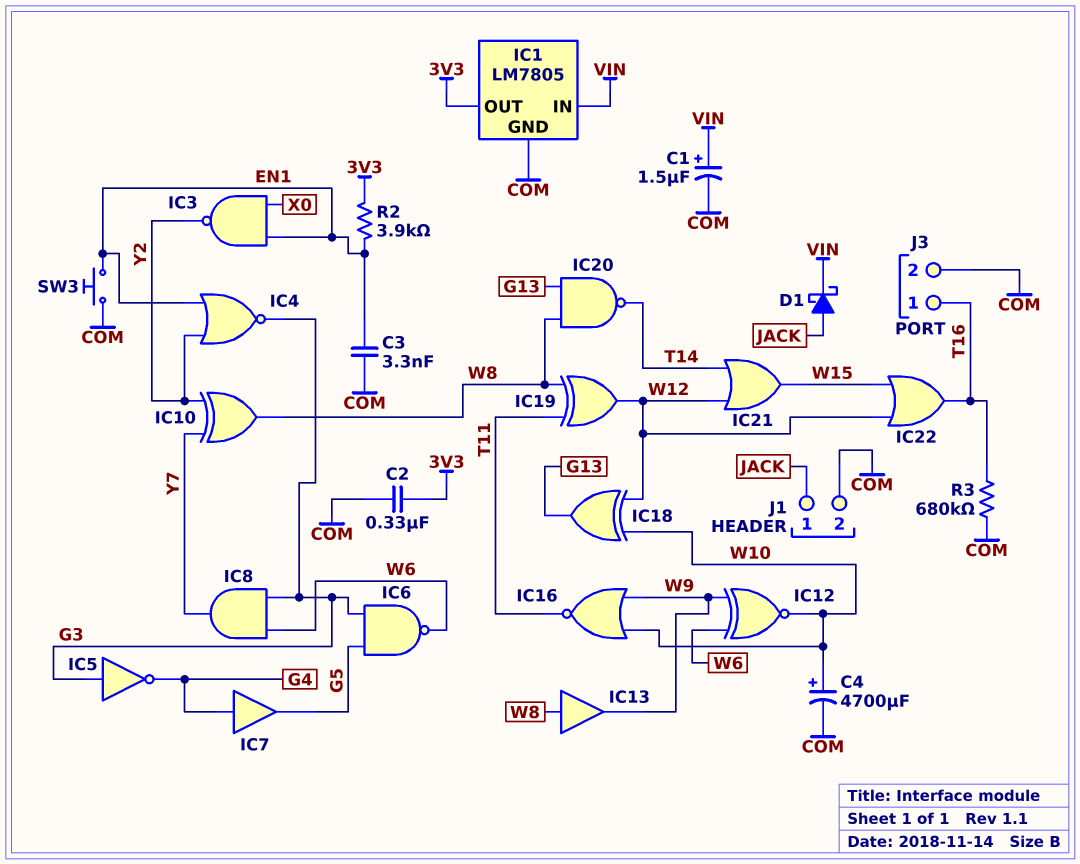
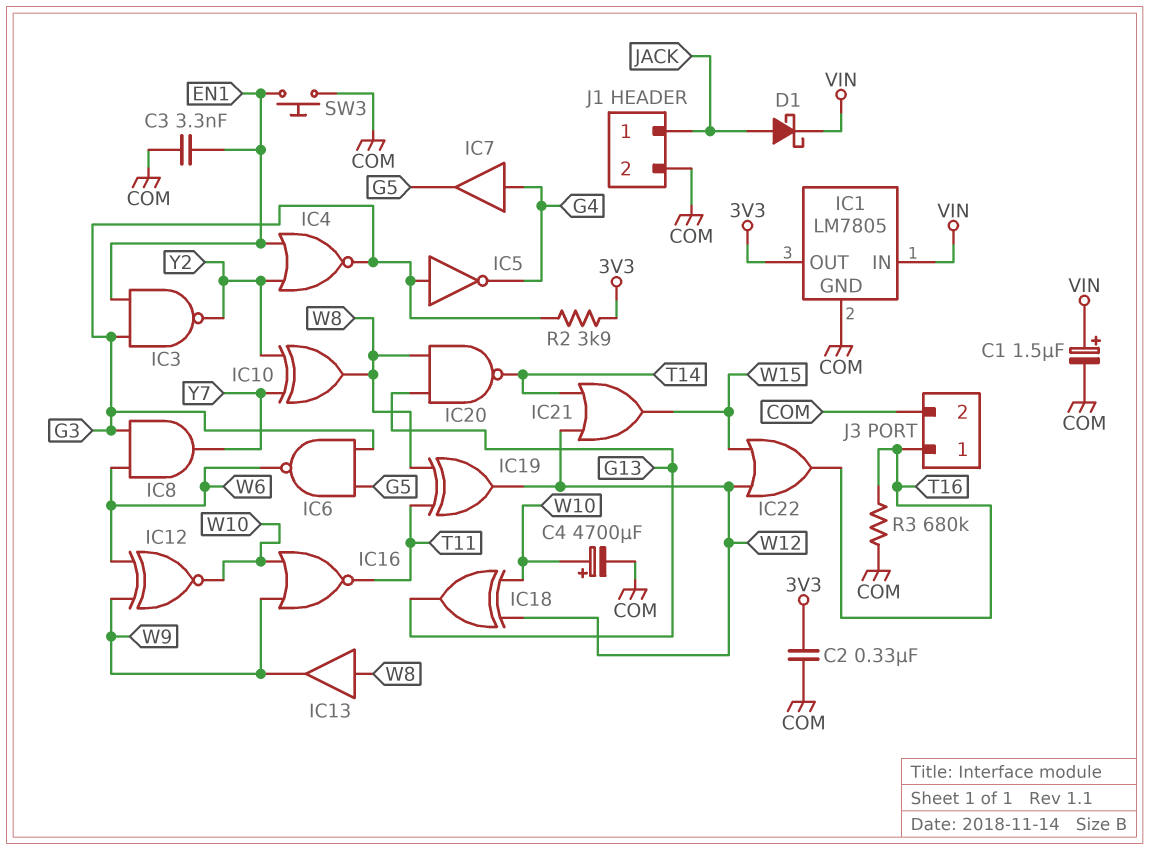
IC3: NAND (in EN1, in X0, out Y2) -> NAND (in EN1, in G3, out Y2)
R2: 3.9k (3V3, EN1) -> 3.9k (3V3, G3)

